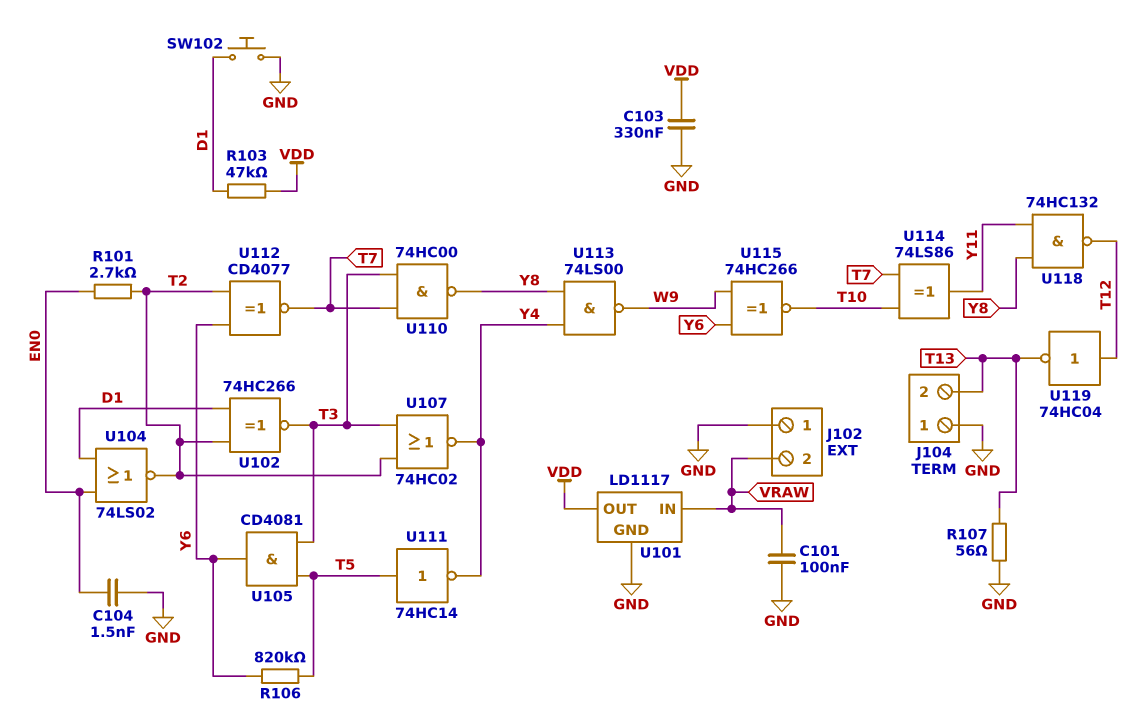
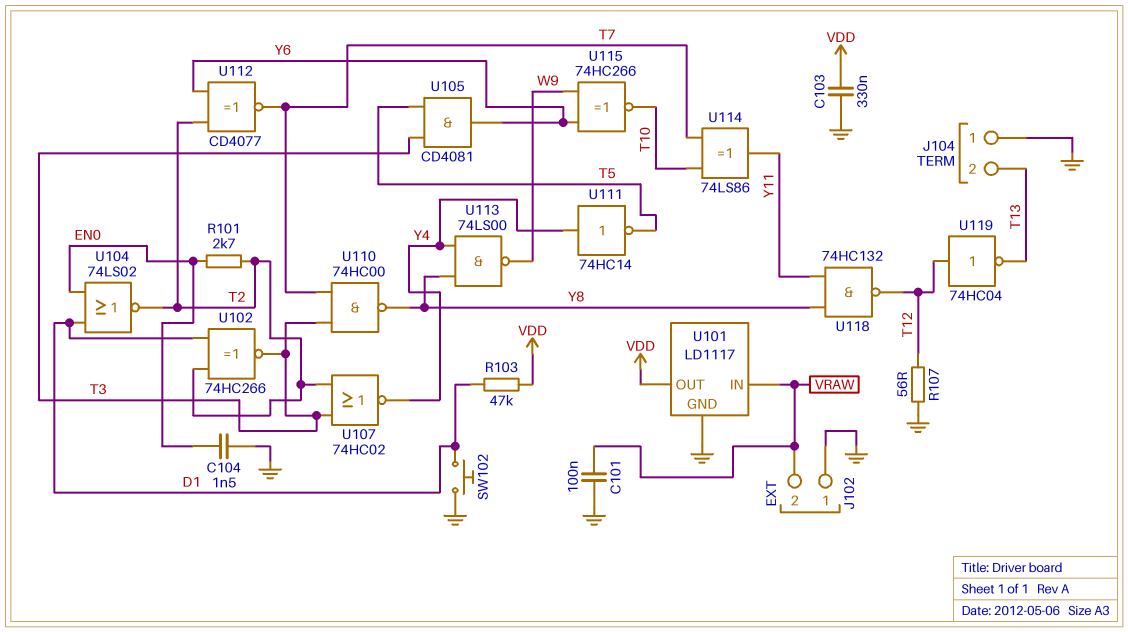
R106: 820k (T5, Y6) -> none
R107: 56 (GND, T13) -> 56 (GND, T12)
U111: NOT 74HC14 (in T5, out Y4) -> NOT 74HC14 (in Y4, out T5)

